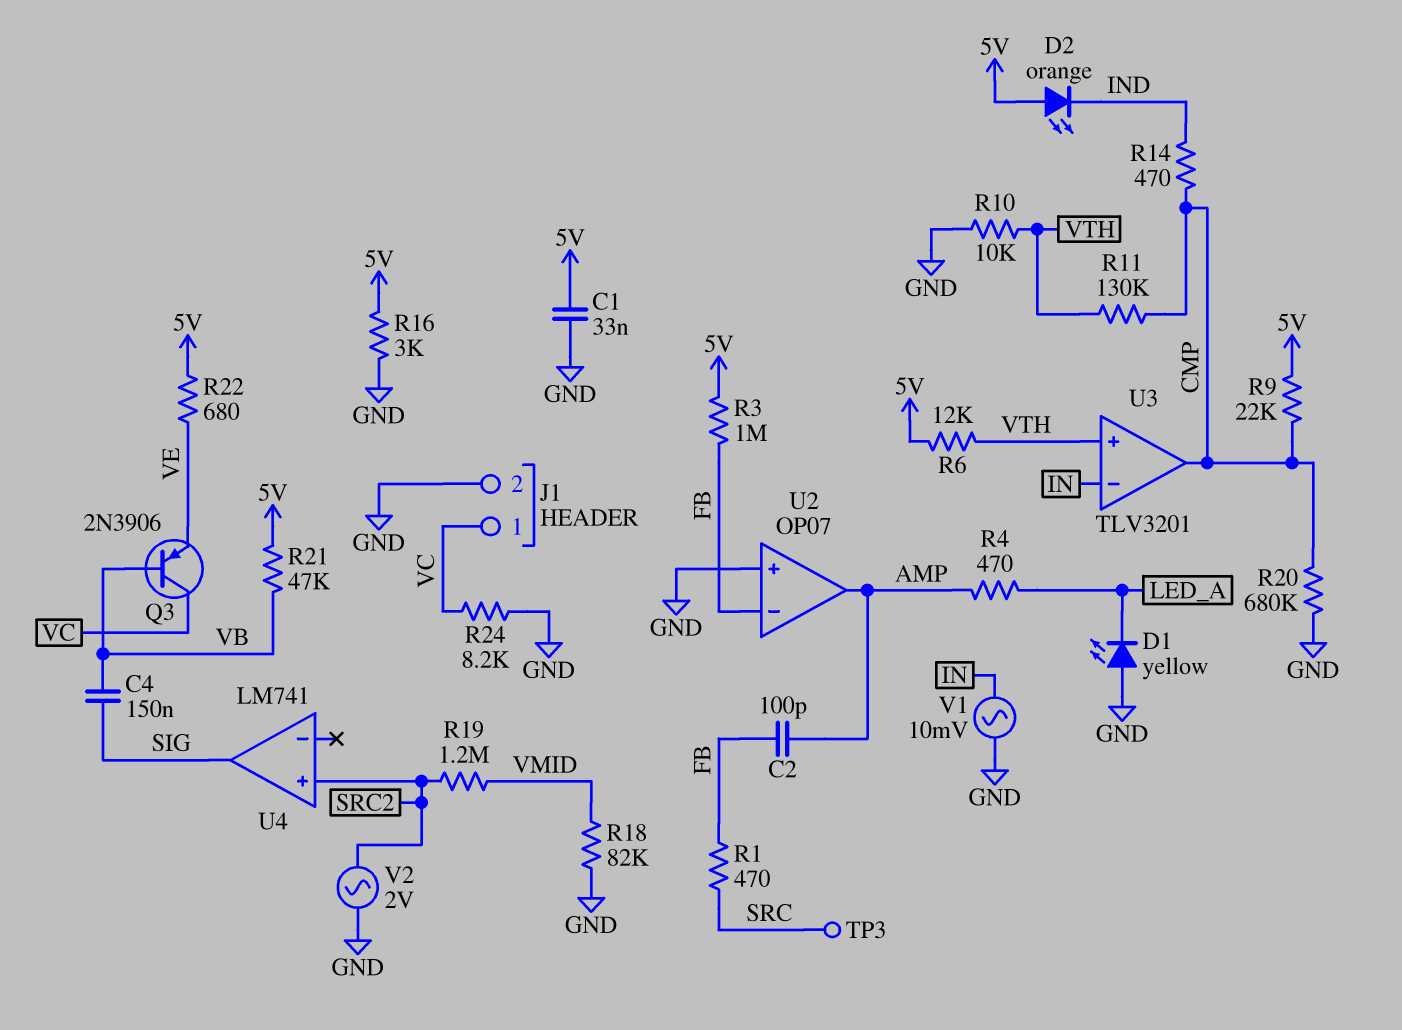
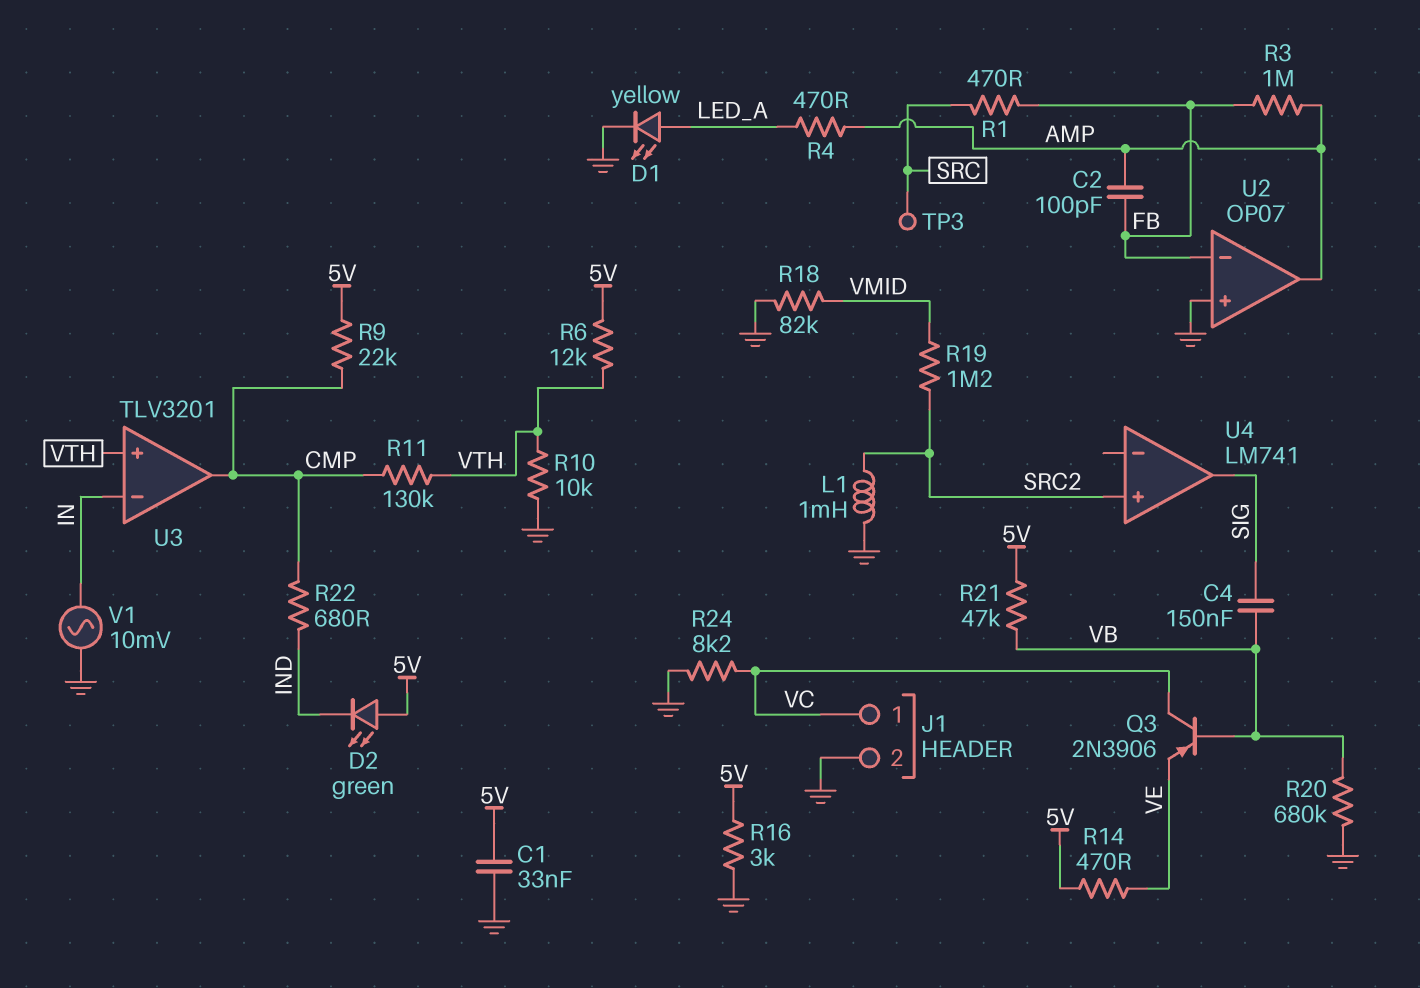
D1: LED yellow (A GND, K LED_A) -> LED yellow (A LED_A, K GND)
D2: LED orange (A 5V, K IND) -> LED green (A 5V, K IND)
L1: none -> 1mH (GND, SRC2)
R3: 1M (5V, FB) -> 1M (AMP, FB)
R14: 470 (CMP, IND) -> 470 (5V, VE)
R20: 680k (CMP, GND) -> 680k (GND, VB)
R22: 680 (5V, VE) -> 680 (CMP, IND)
V2: AC 2V (GND, SRC2) -> none

